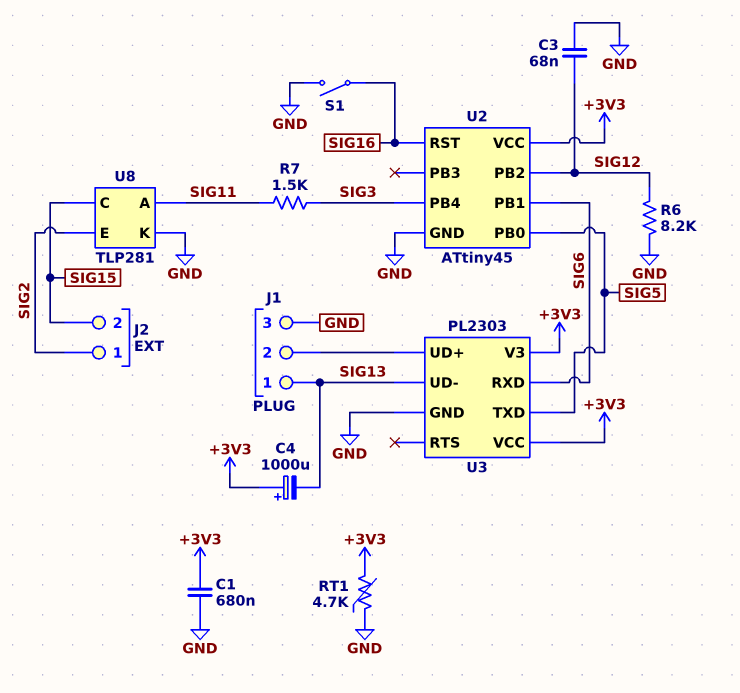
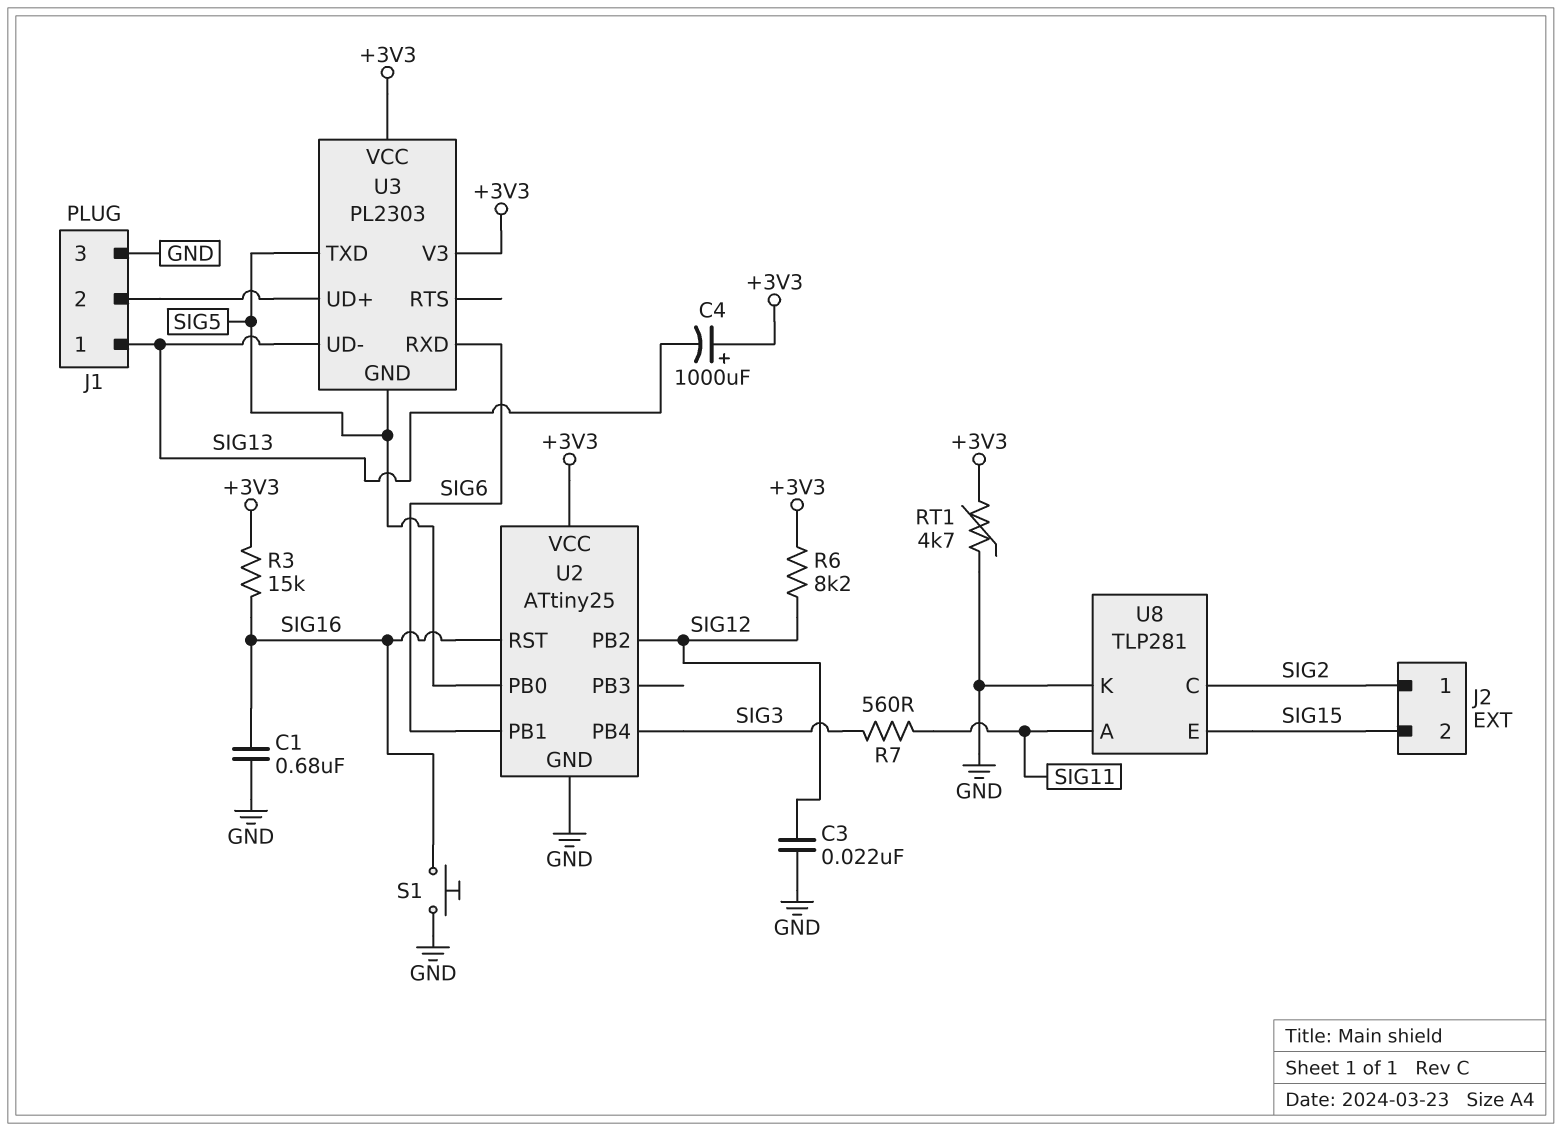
C1: 680nF (+3V3, GND) -> 680nF (GND, SIG16)
C3: 68nF (GND, SIG12) -> 22nF (GND, SIG12)
R3: none -> 15k (+3V3, SIG16)
R6: 8.2k (GND, SIG12) -> 8.2k (+3V3, SIG12)
R7: 1.5k (SIG3, SIG11) -> 560 (SIG3, SIG11)
S1: switch (GND, SIG16) -> button (GND, SIG16)
U2: ATtiny45 -> ATtiny25
U3 pin GND: GND -> SIG5
U8 pin C: SIG15 -> SIG2
U8 pin E: SIG2 -> SIG15

